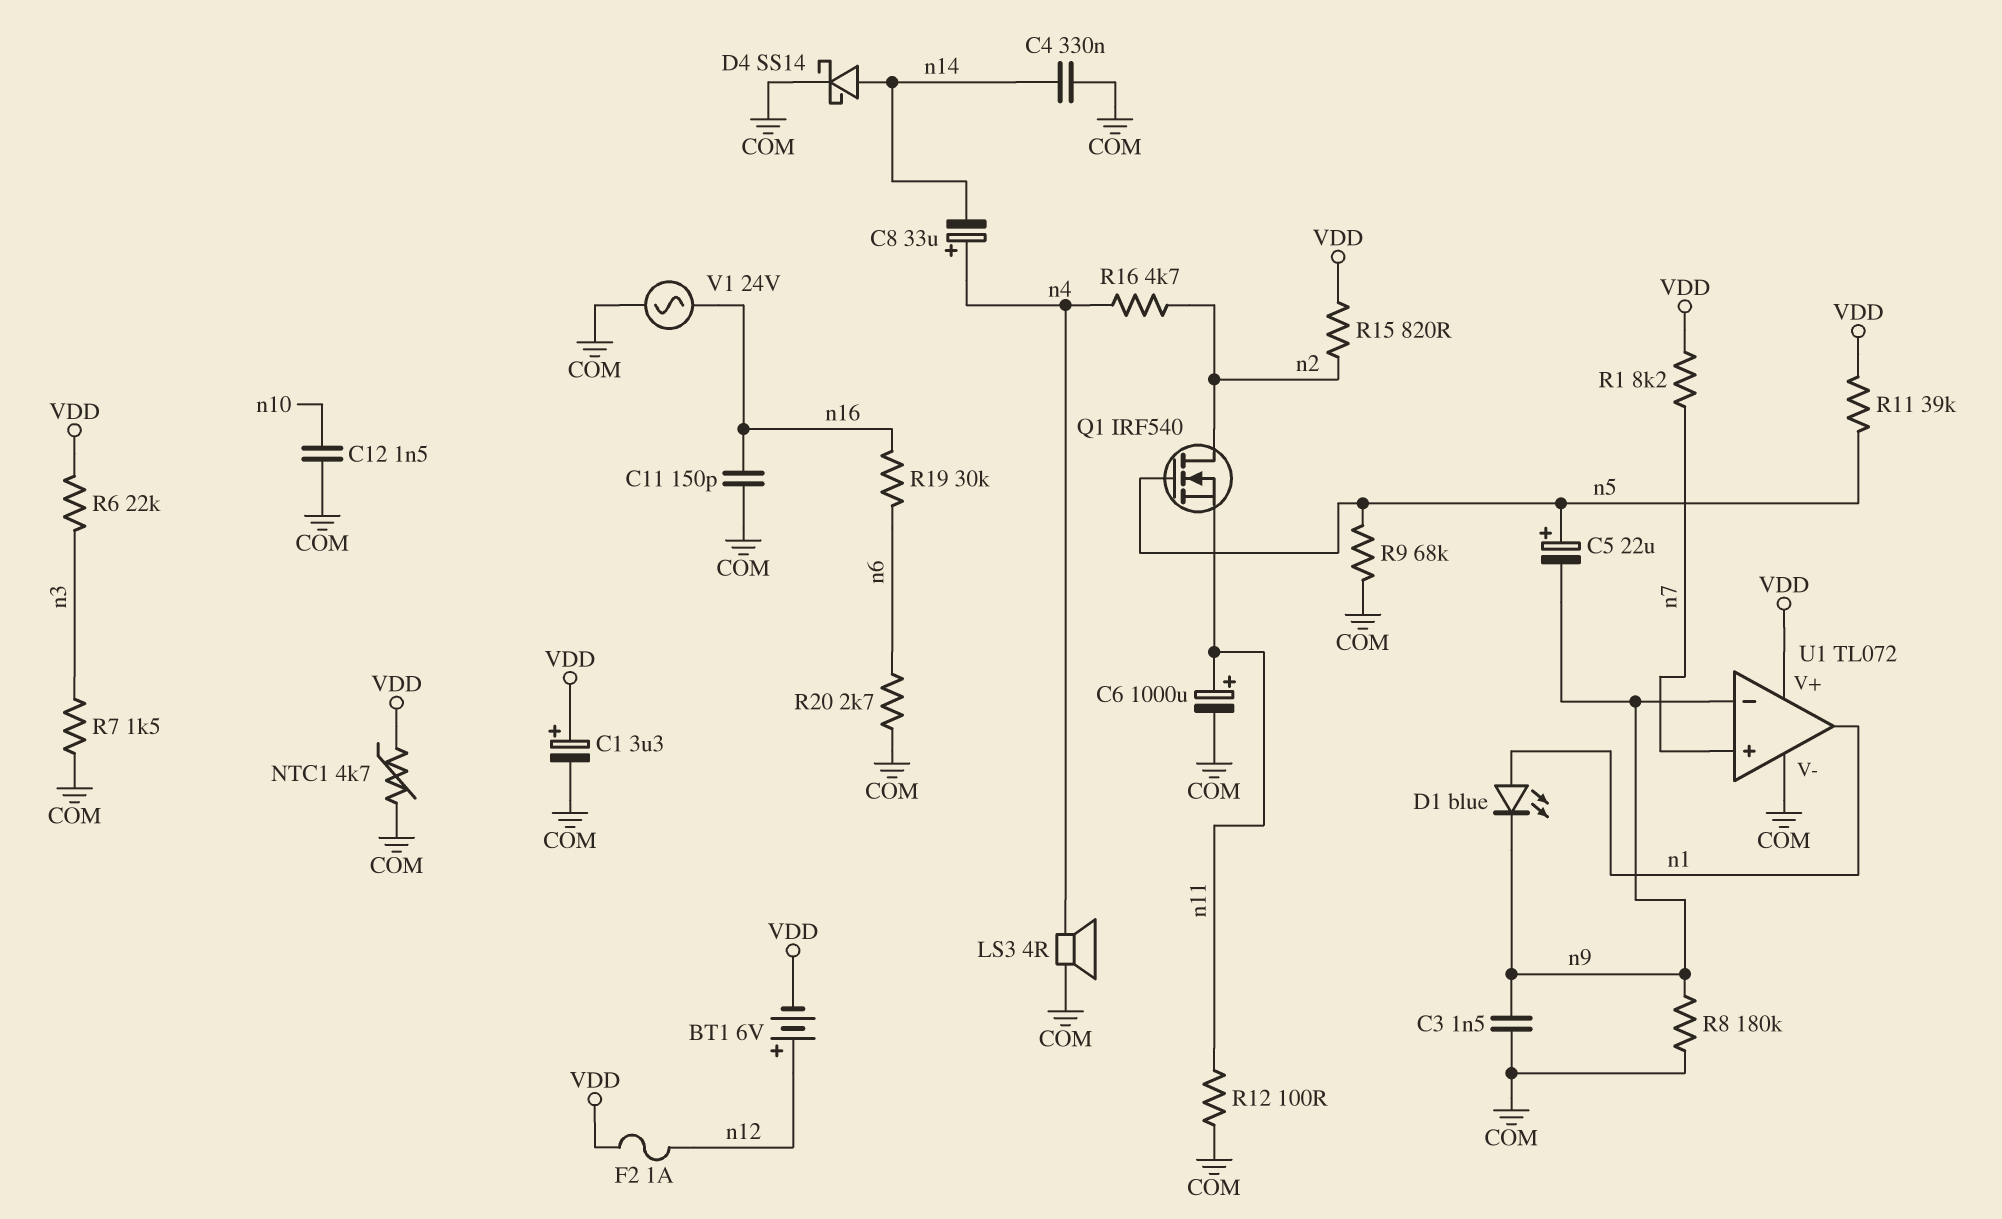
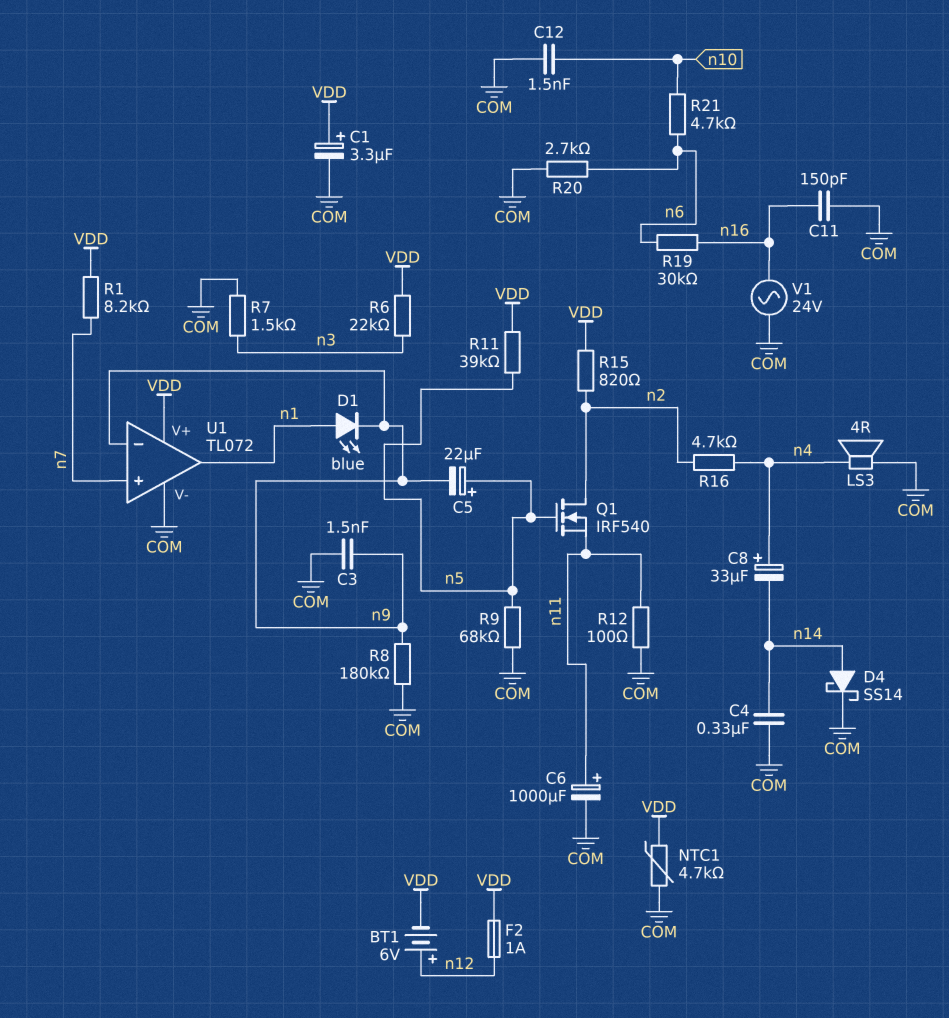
R21: none -> 4.7k (n6, n10)

